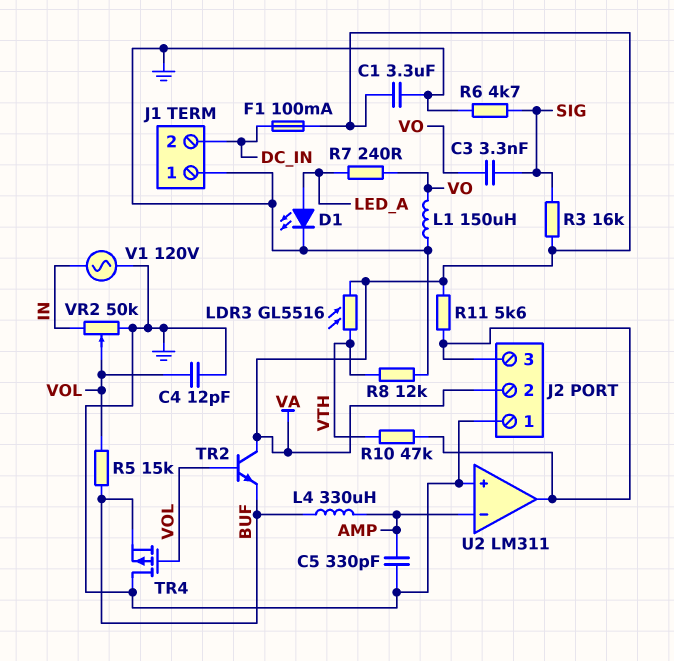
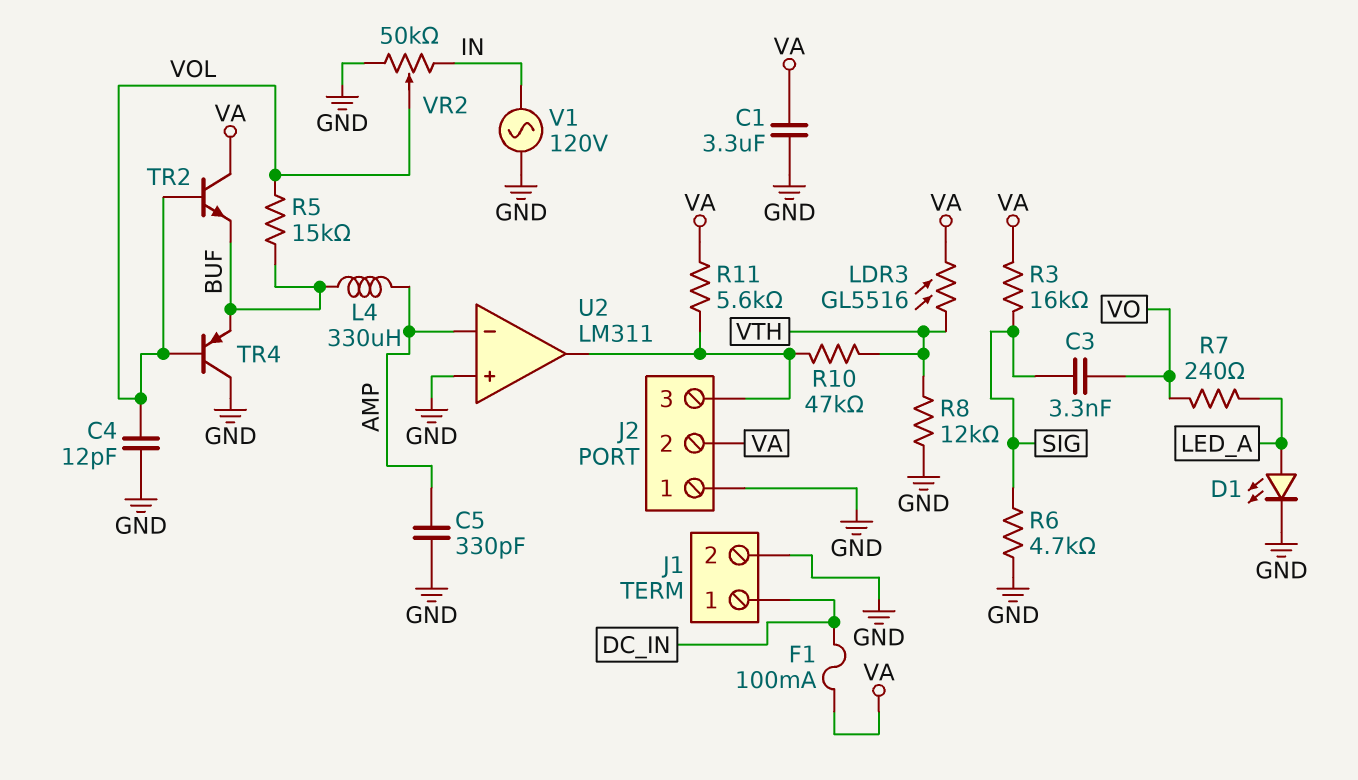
J1 pin 1: GND -> DC_IN
J1 pin 2: DC_IN -> GND
L1: 150uH (GND, VO) -> none
TR4: PMOS (G VOL, D GND, S BUF) -> PNP (B VOL, C GND, E BUF)

